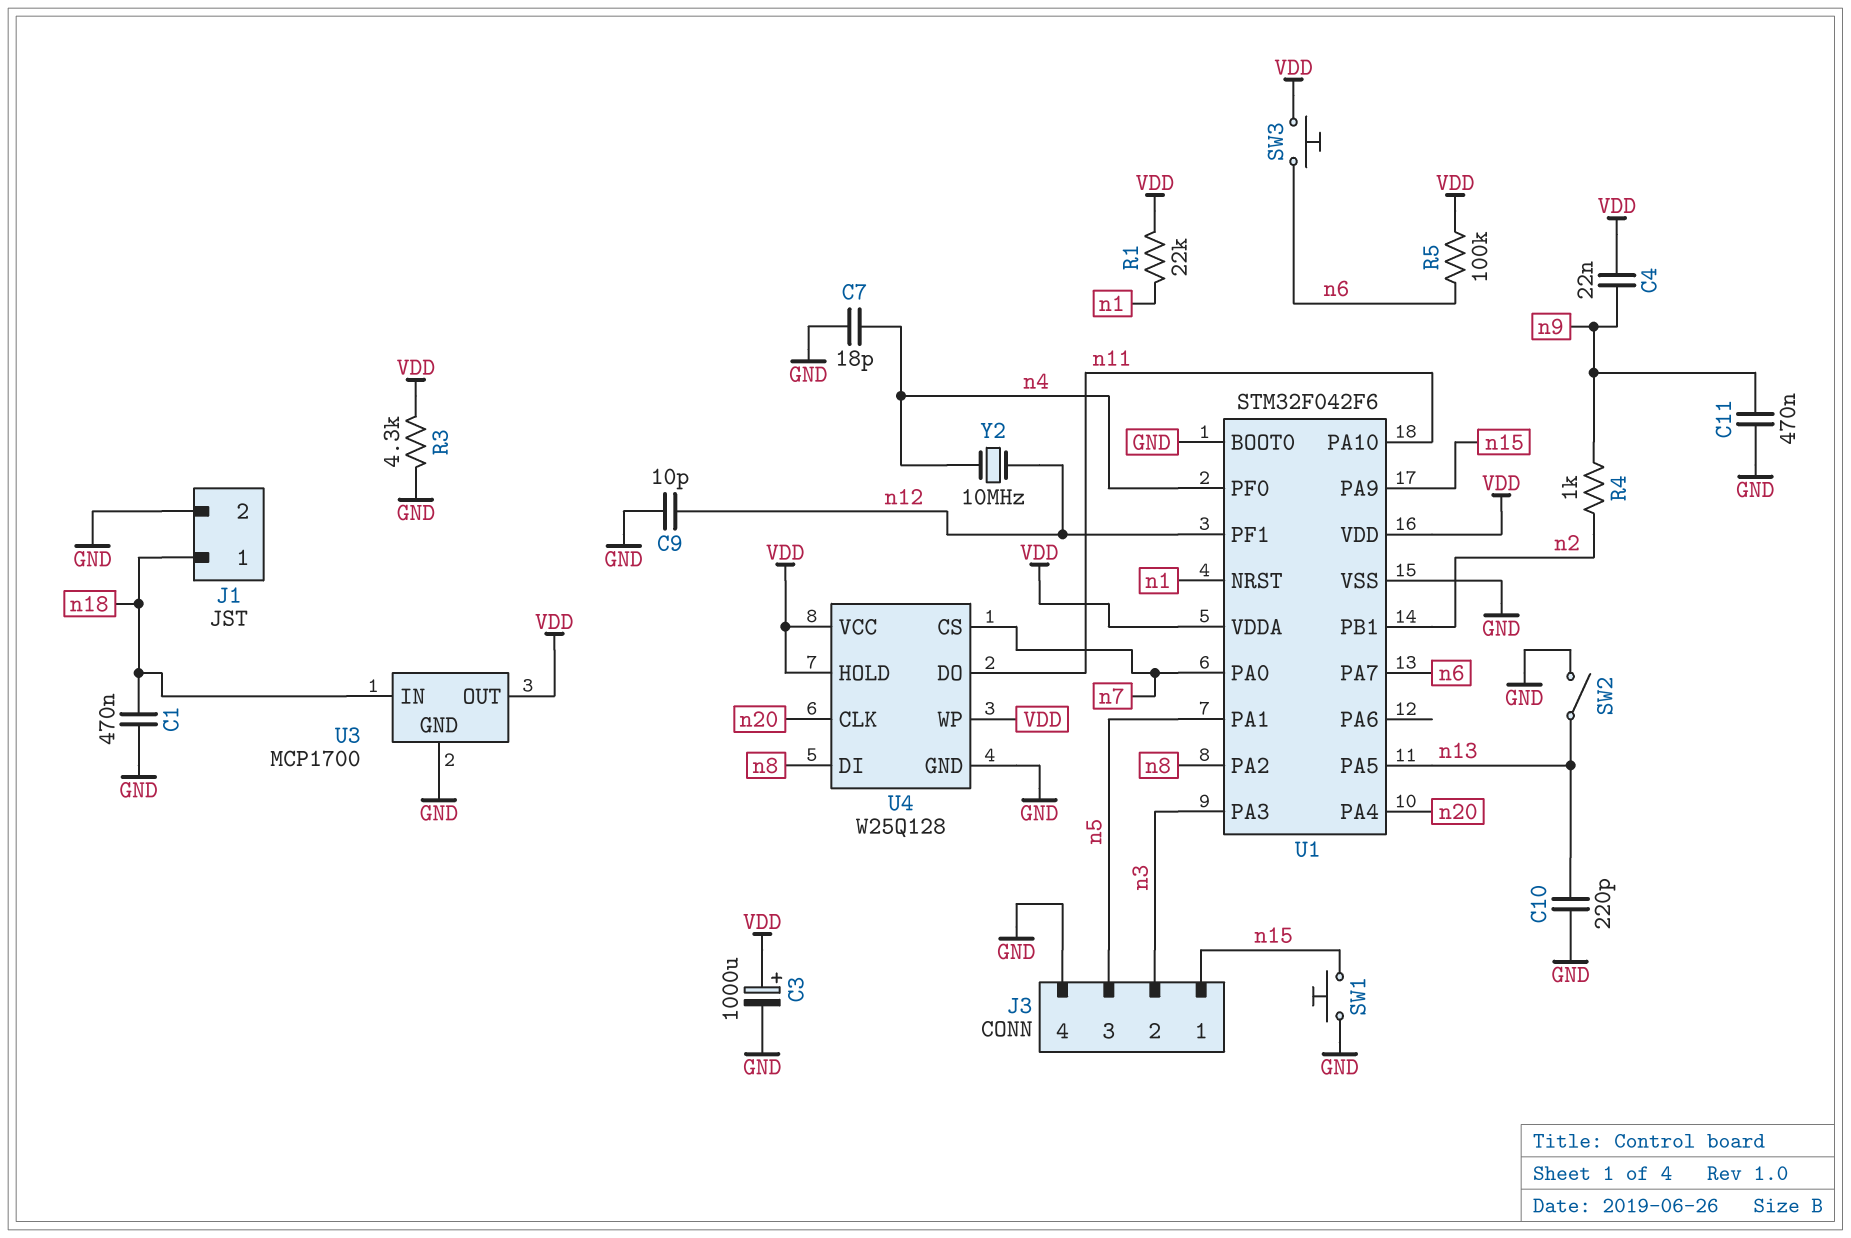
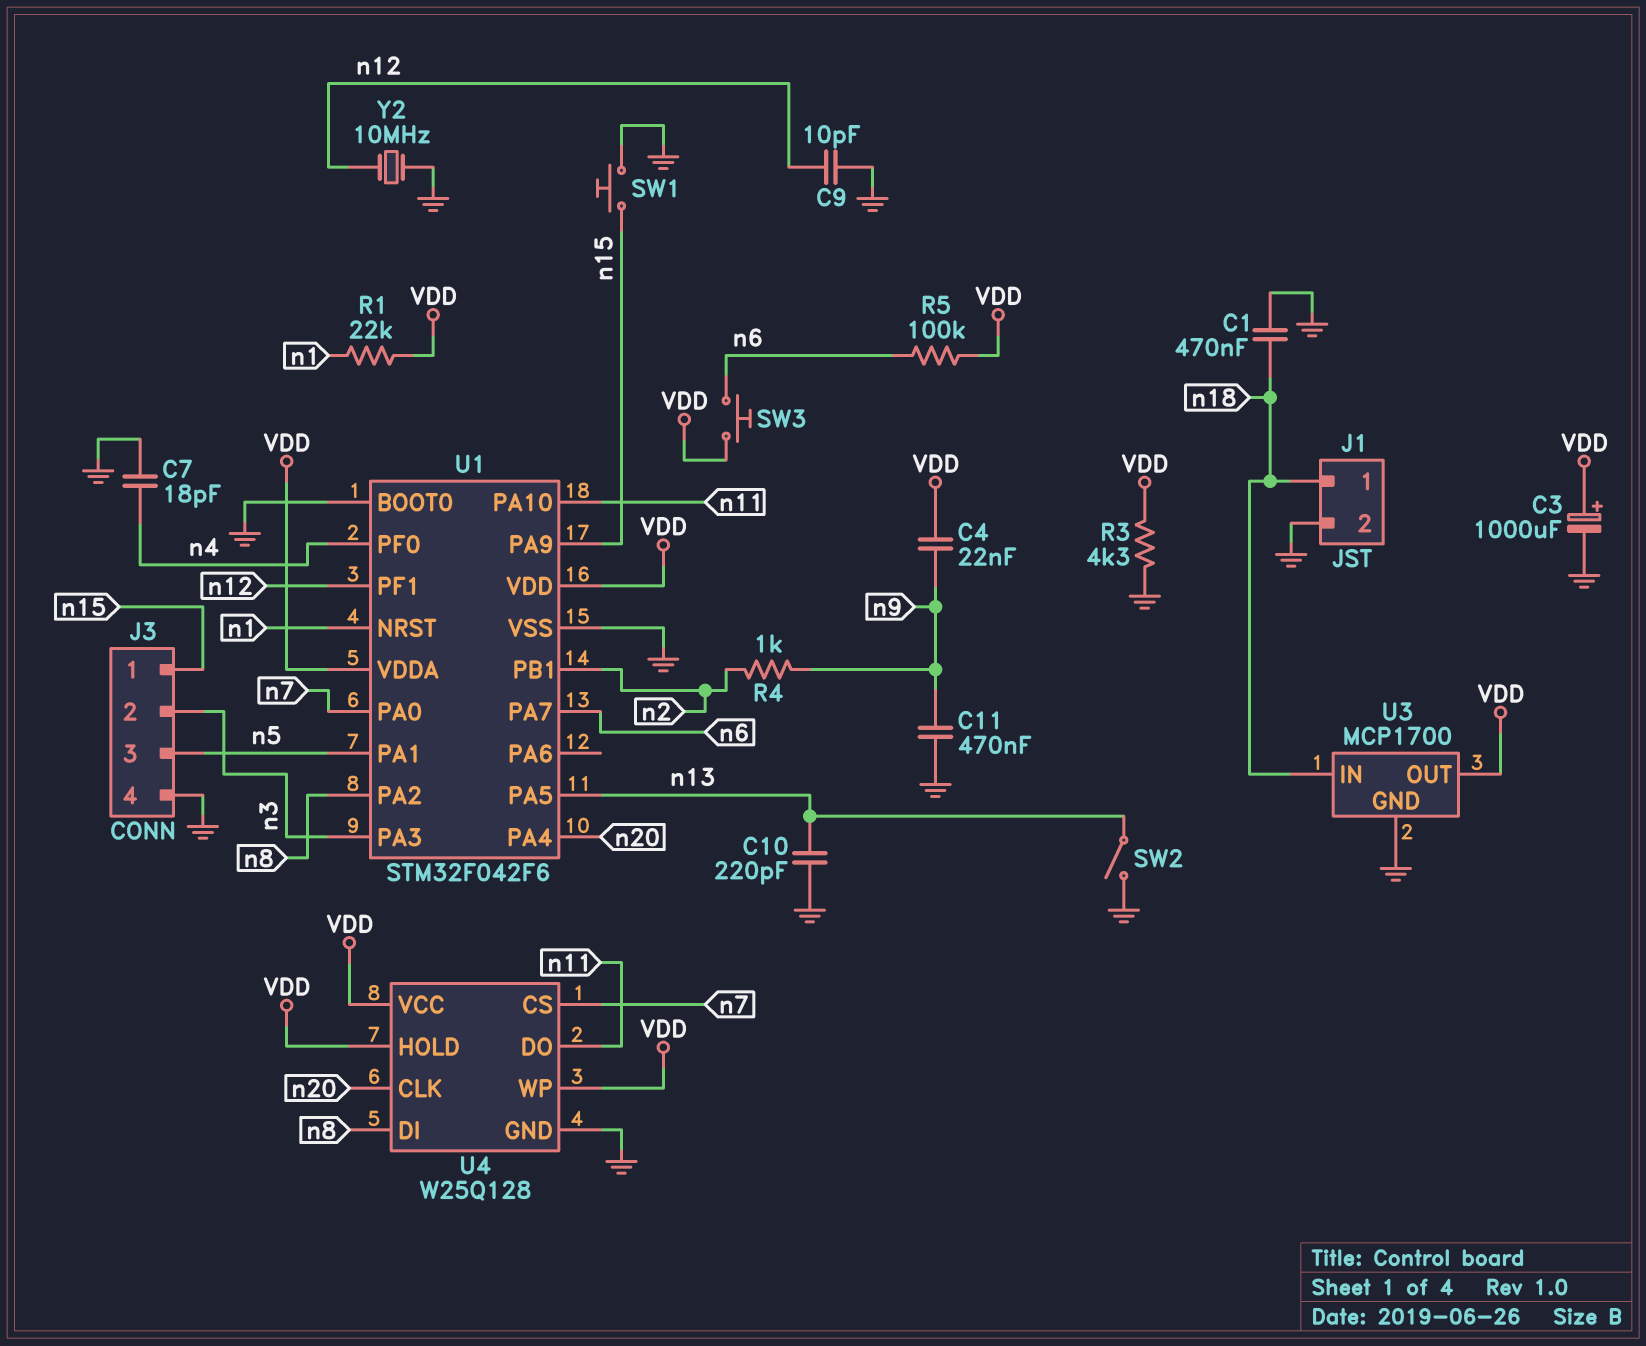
Y2: 10MHz (n4, n12) -> 10MHz (GND, n12)

